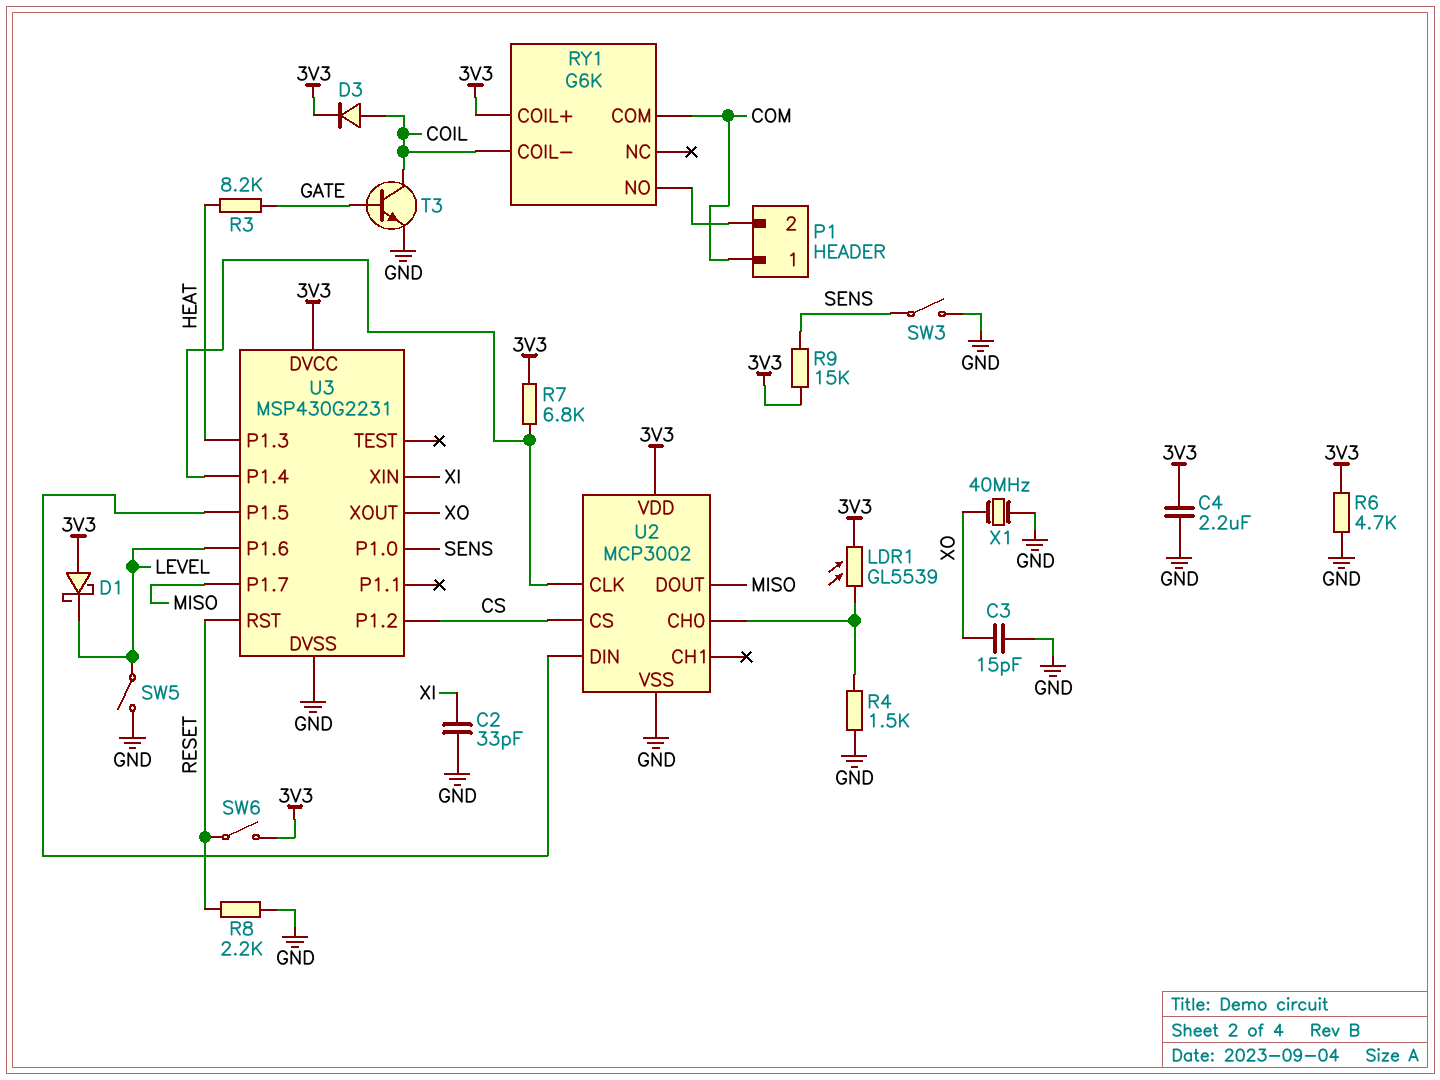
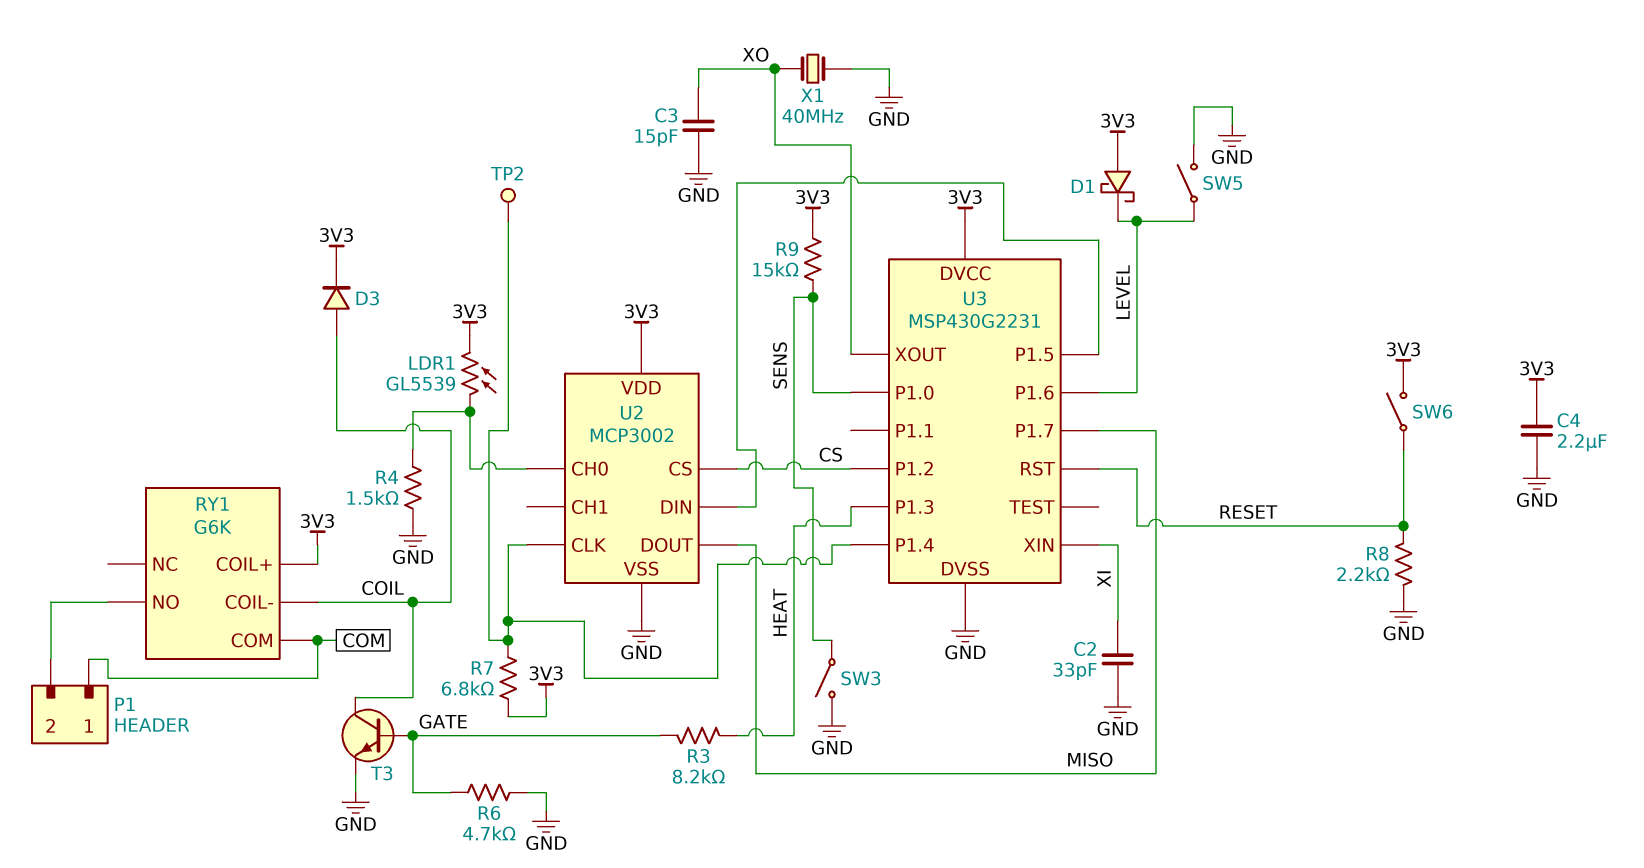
R6: 4.7k (3V3, GND) -> 4.7k (GATE, GND)
TP2: none -> test point (U2/CLK)

